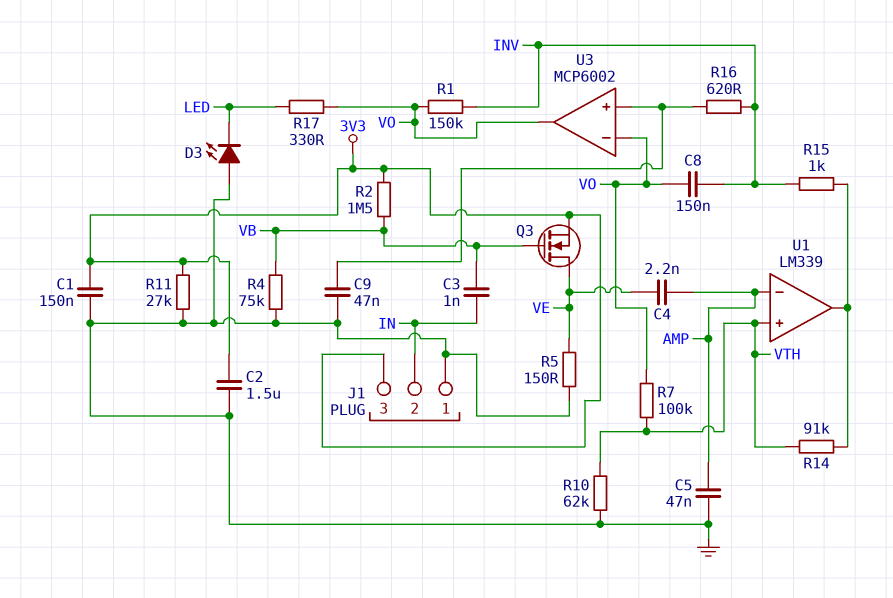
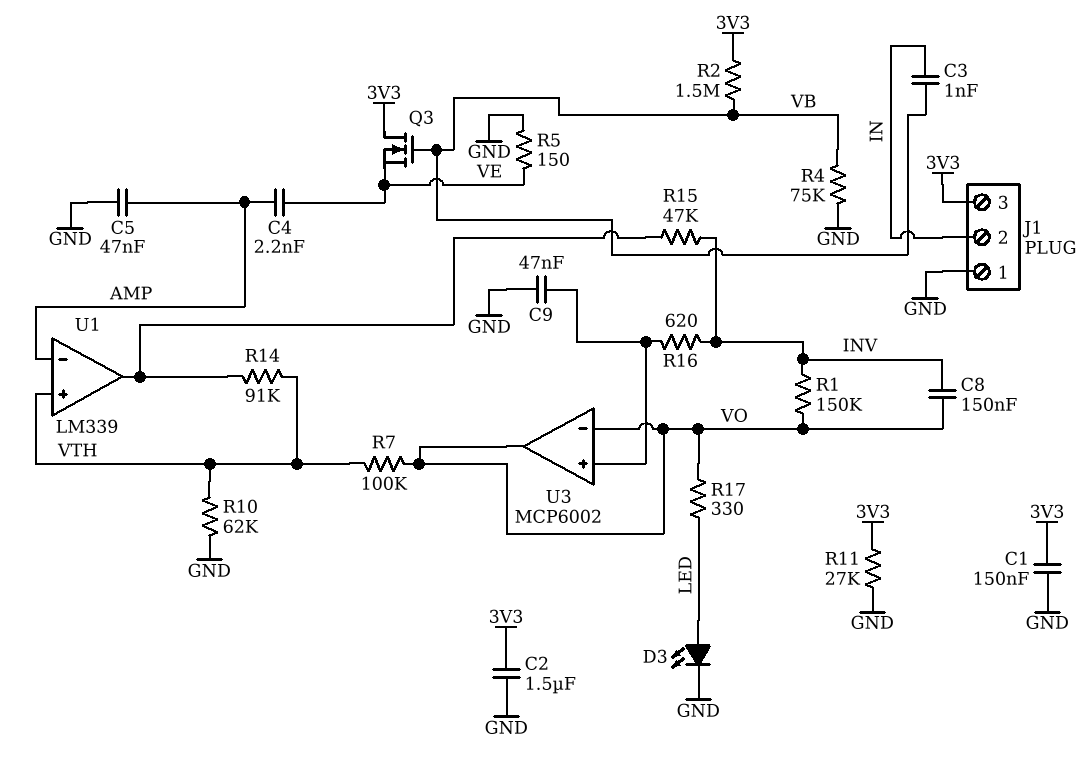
D3: LED (A GND, K LED) -> LED (A LED, K GND)
Q3: NMOS (G VB, D VE, S 3V3) -> NMOS (G VB, D 3V3, S VE)
R15: 1k (INV, U1/out) -> 47k (INV, U1/out)

